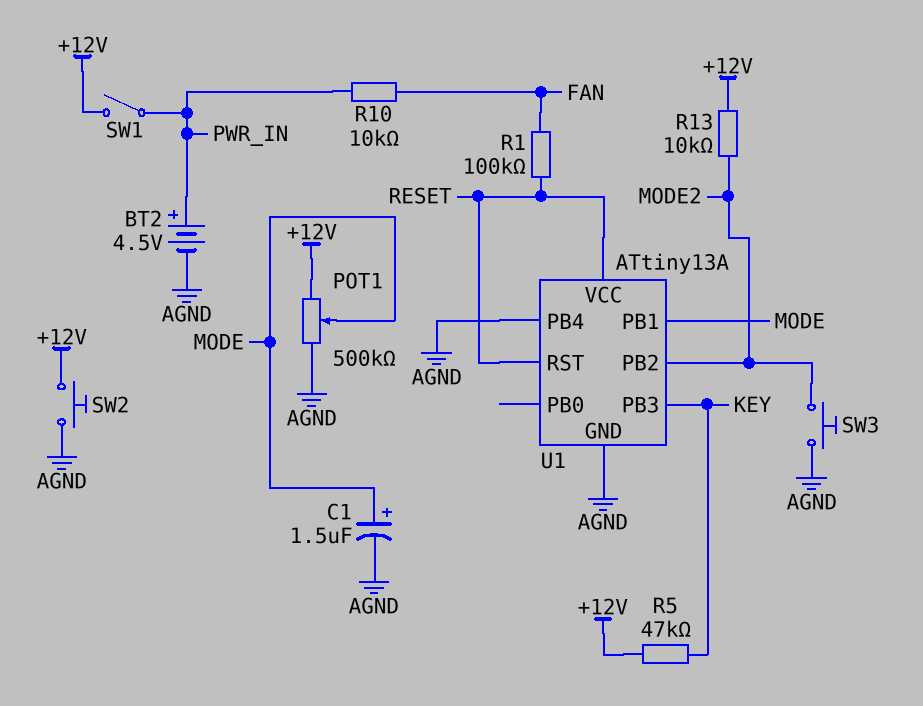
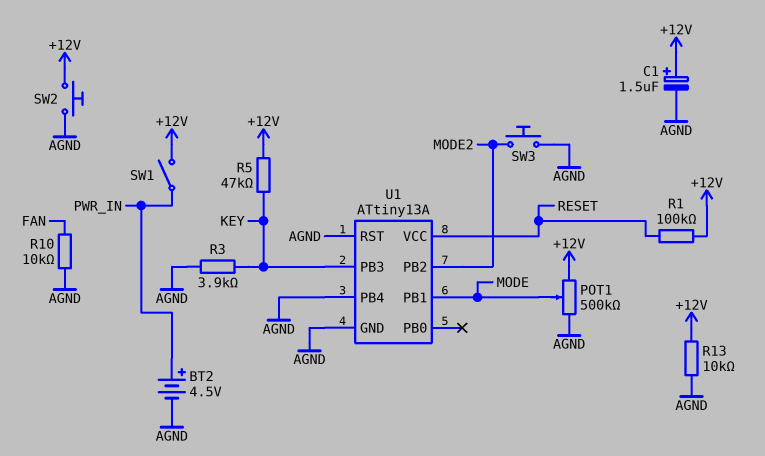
C1: 1.5uF (plus MODE, minus AGND) -> 1.5uF (plus +12V, minus AGND)
R1: 100k (FAN, RESET) -> 100k (+12V, RESET)
R3: none -> 3.9k (AGND, KEY)
R10: 10k (FAN, PWR_IN) -> 10k (AGND, FAN)
R13: 10k (+12V, MODE2) -> 10k (+12V, AGND)
U1 pin RST: RESET -> AGND

